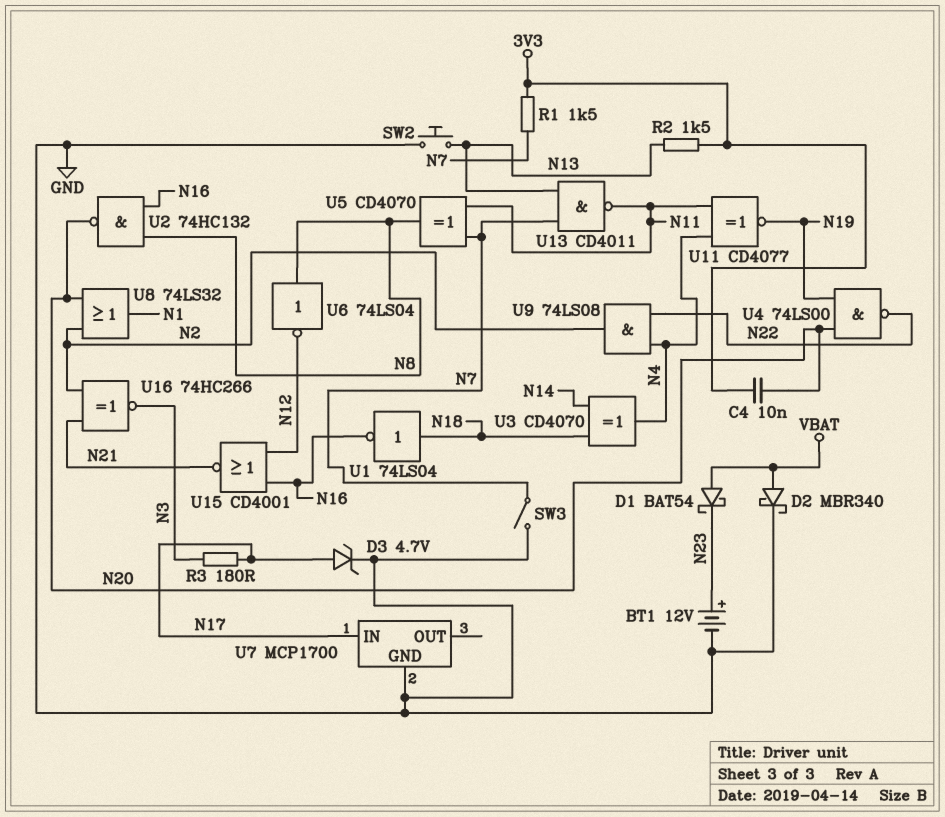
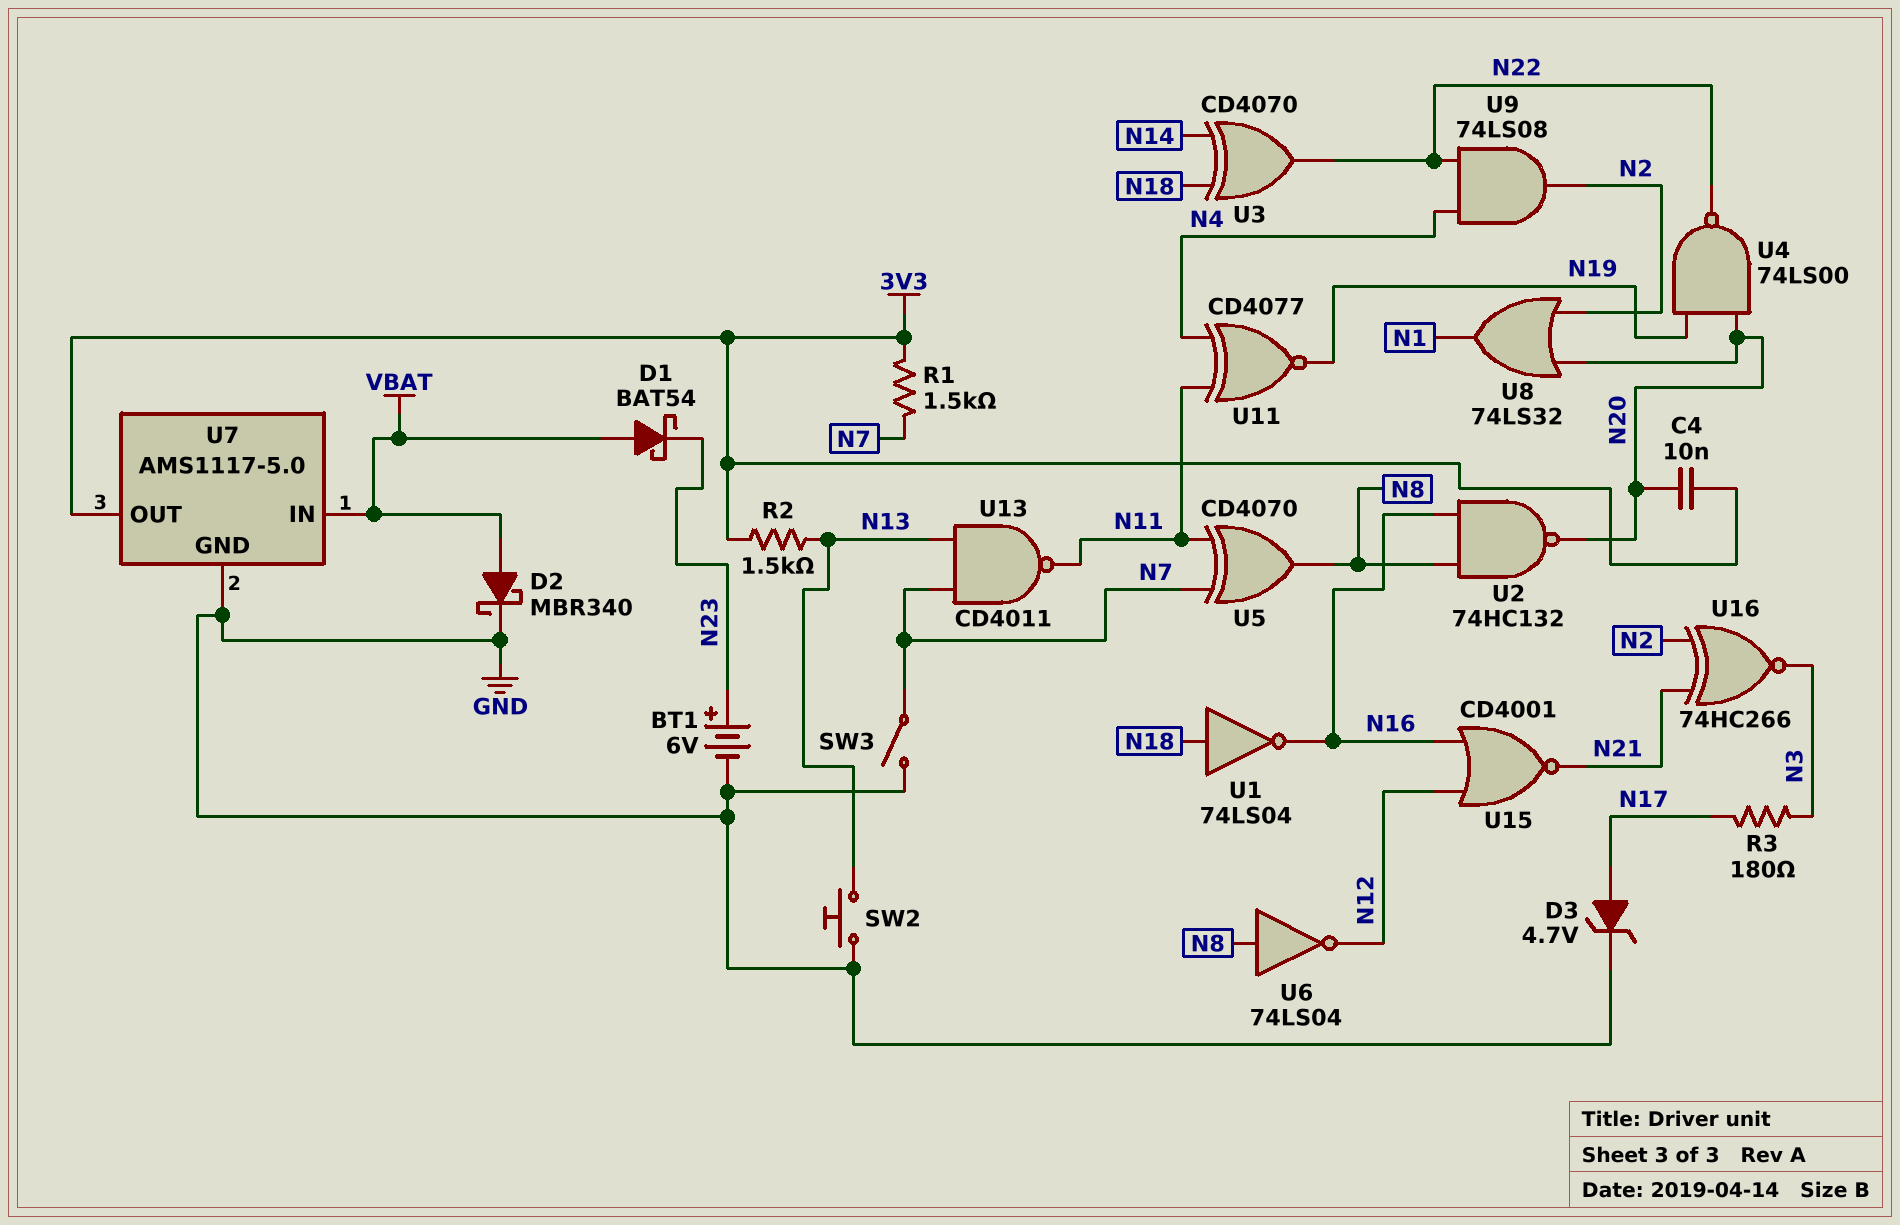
BT1: 12V (plus N23, minus GND) -> 6V (plus N23, minus GND)
U3: XOR CD4070 (in N14, in N18, out N4) -> XOR CD4070 (in N14, in N18, out N22)
U7: MCP1700 -> AMS1117-5.0
U7 pin IN: N17 -> VBAT
U7 pin OUT: none -> 3V3

